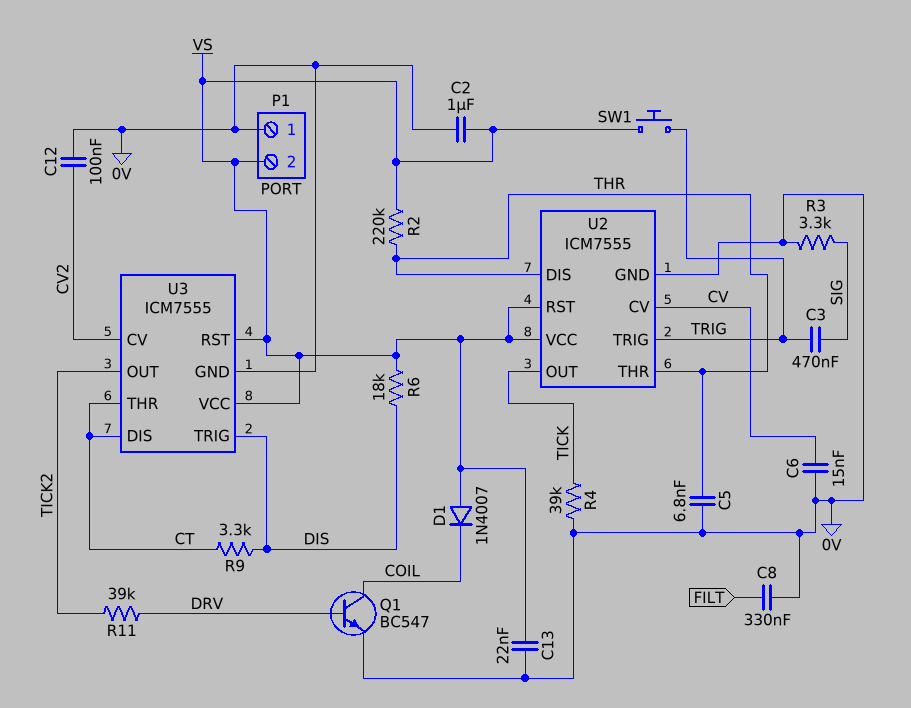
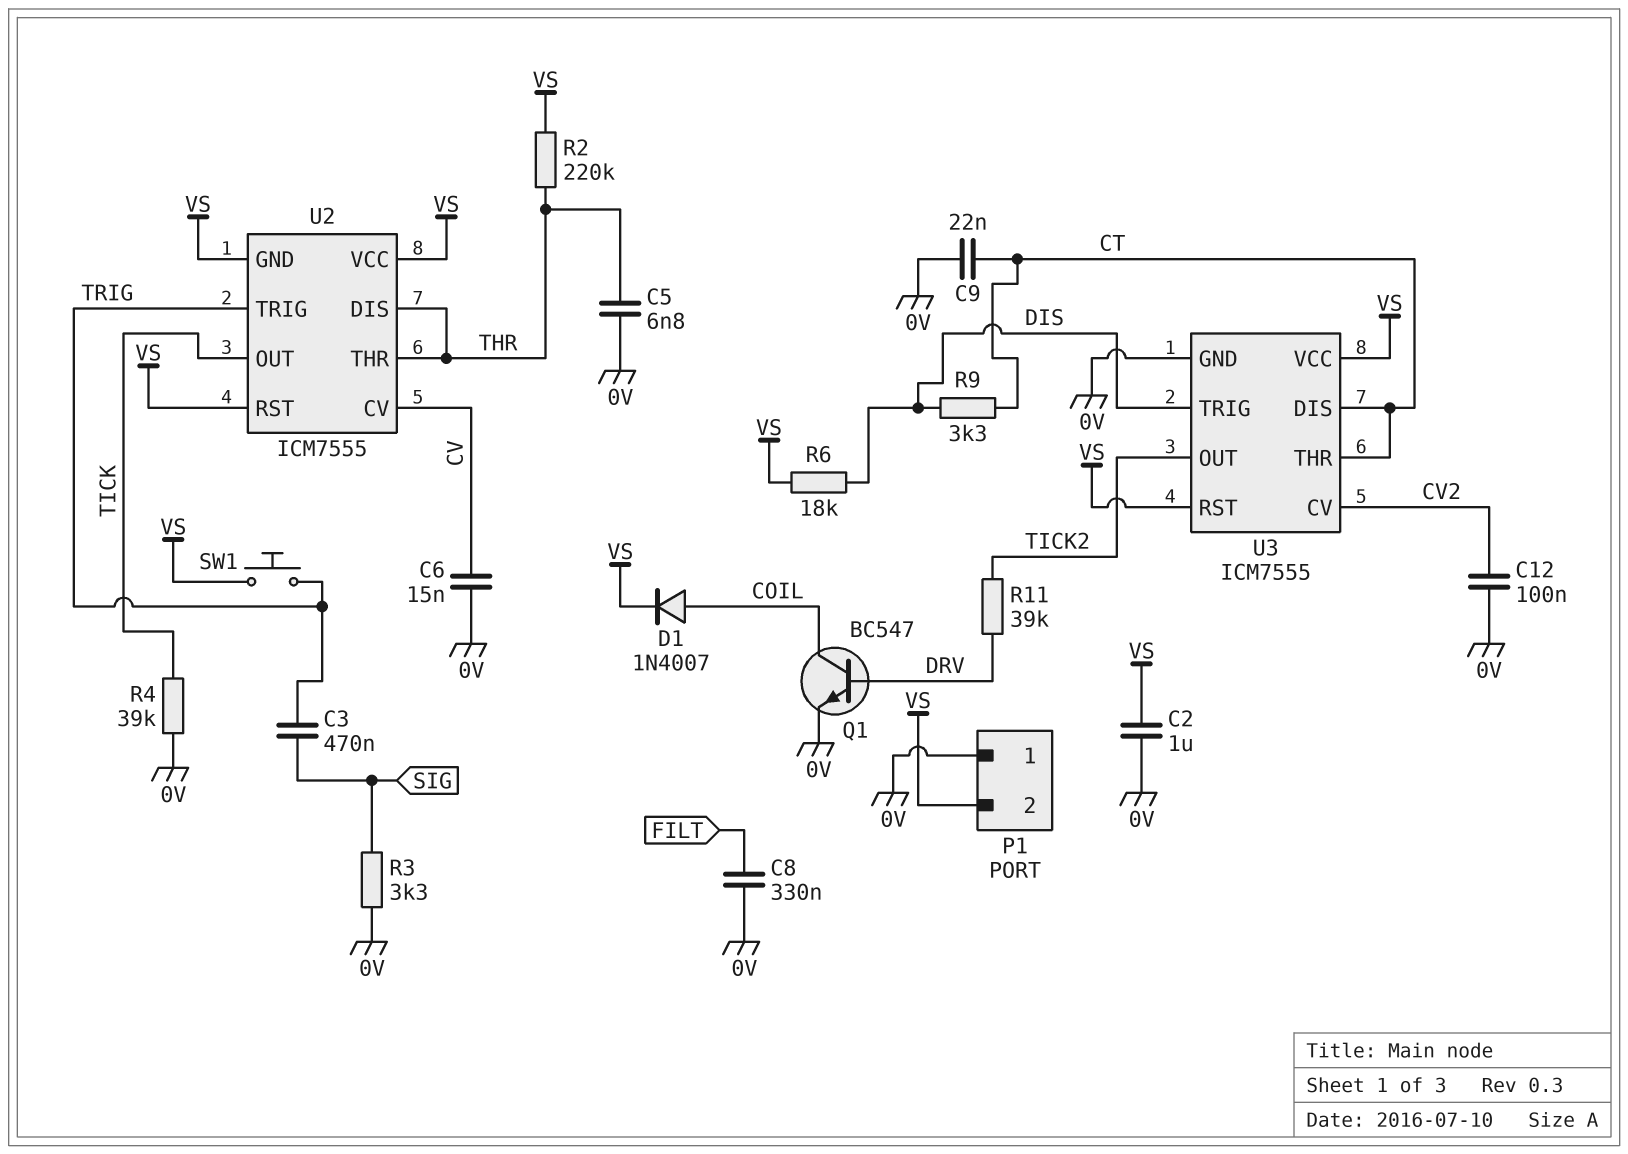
C9: none -> 22nF (0V, CT)
C13: 22nF (0V, VS) -> none
D1: diode 1N4007 (A VS, K COIL) -> diode 1N4007 (A COIL, K VS)
U2 pin GND: 0V -> VS

